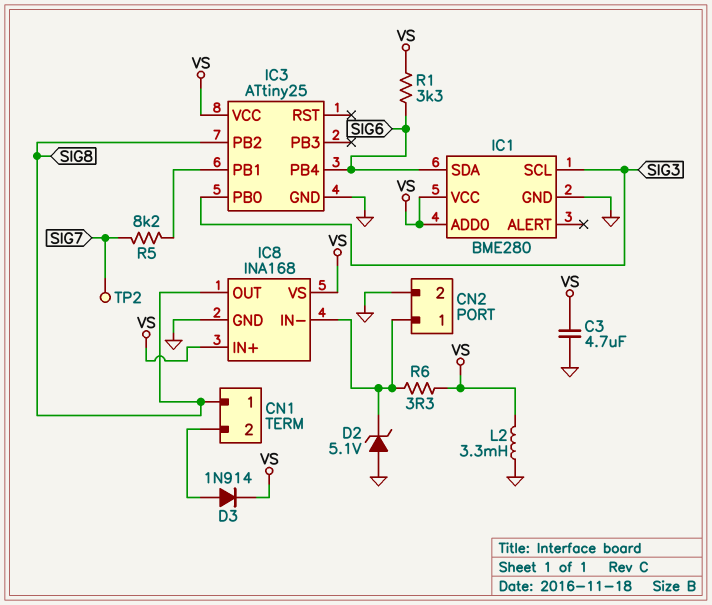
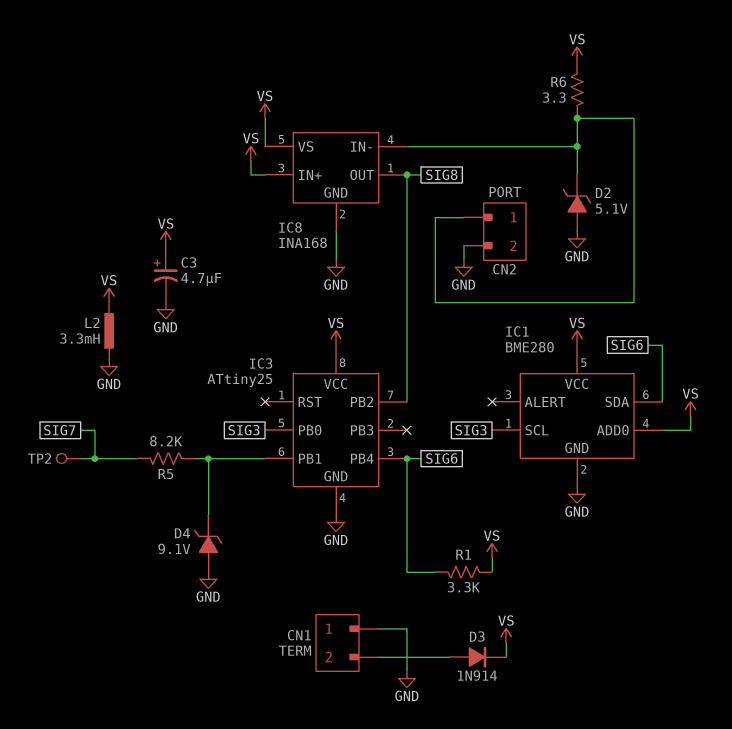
C3: 4.7uF (GND, VS) -> 4.7uF (plus VS, minus GND)
CN1 pin 1: SIG8 -> GND
D4: none -> zener 9.1V (A GND, K IC3/PB1)

